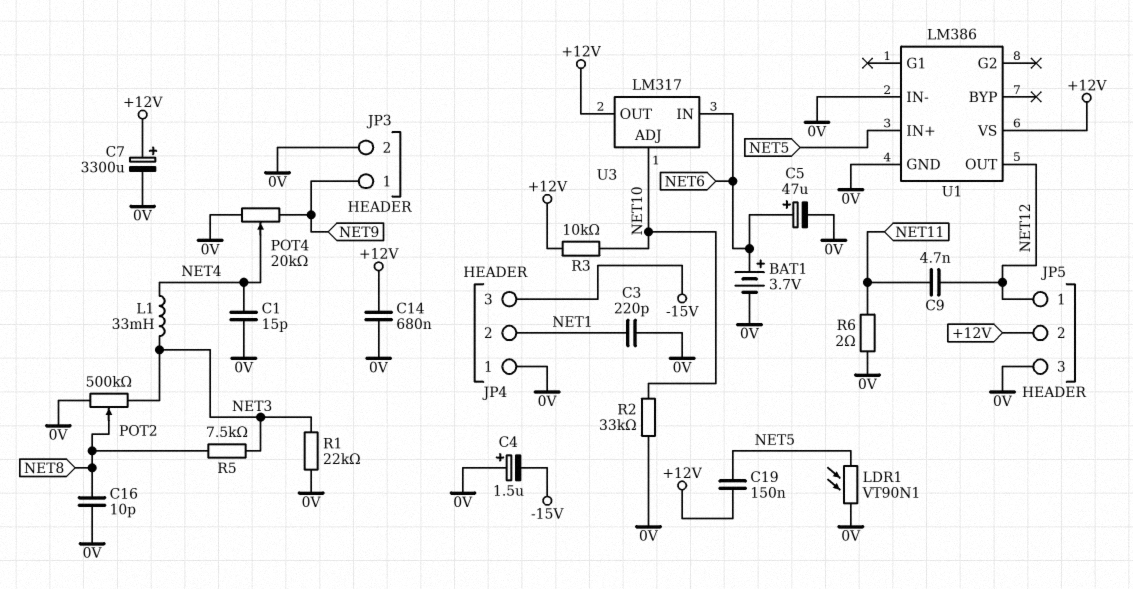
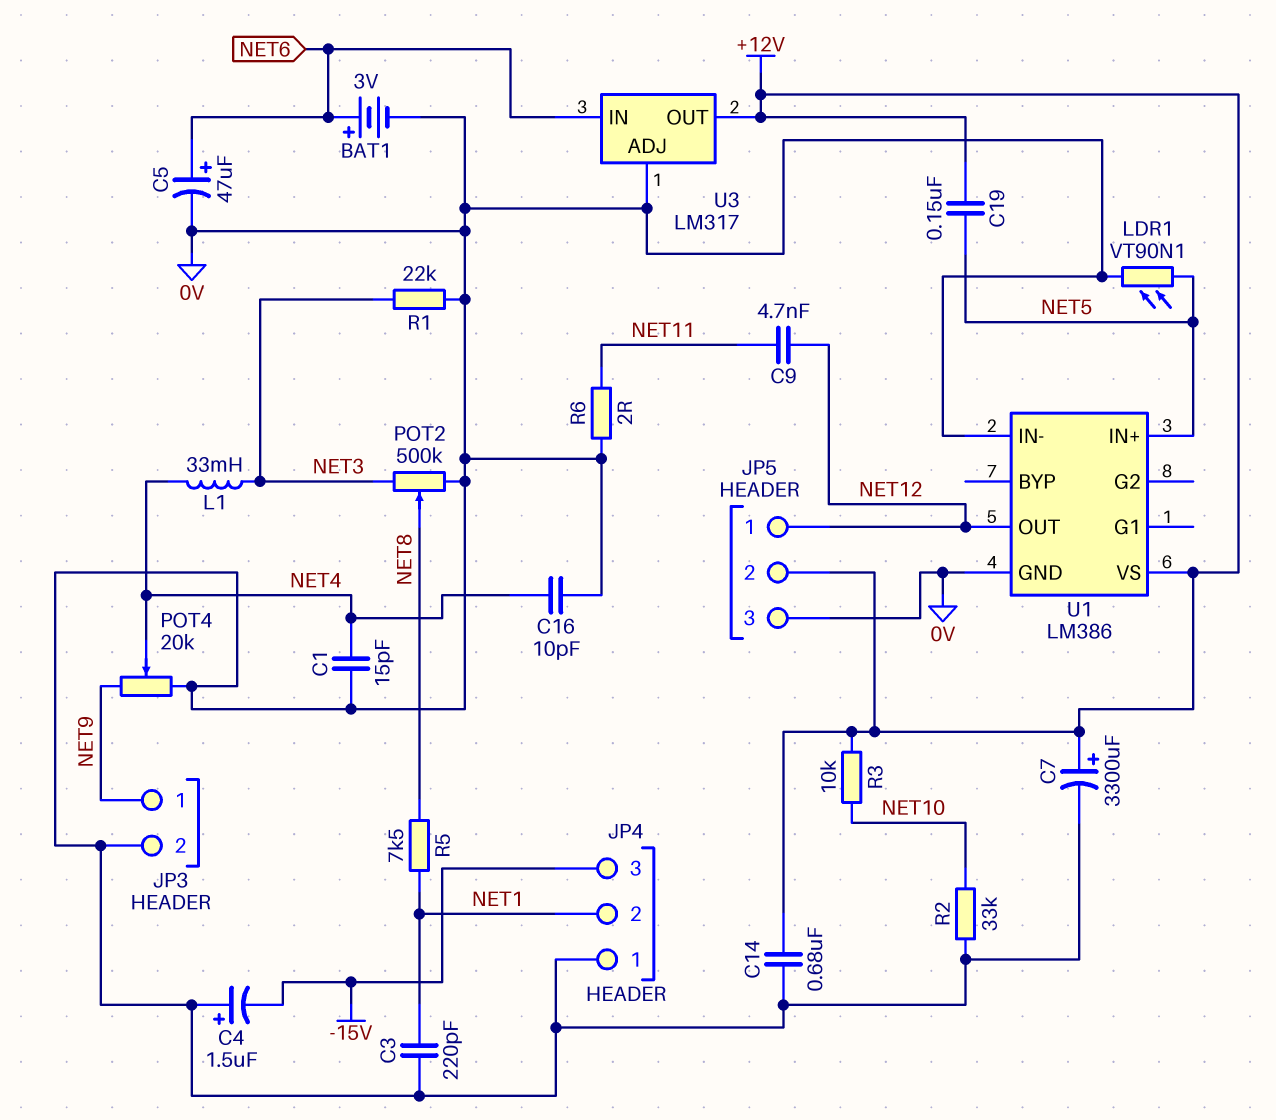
BAT1: 3.7V (plus NET6, minus 0V) -> 3V (plus NET6, minus 0V)
C16: 10pF (0V, NET8) -> 10pF (0V, NET4)
R5: 7.5k (NET3, NET8) -> 7.5k (NET1, NET8)
U3 pin ADJ: NET10 -> 0V

